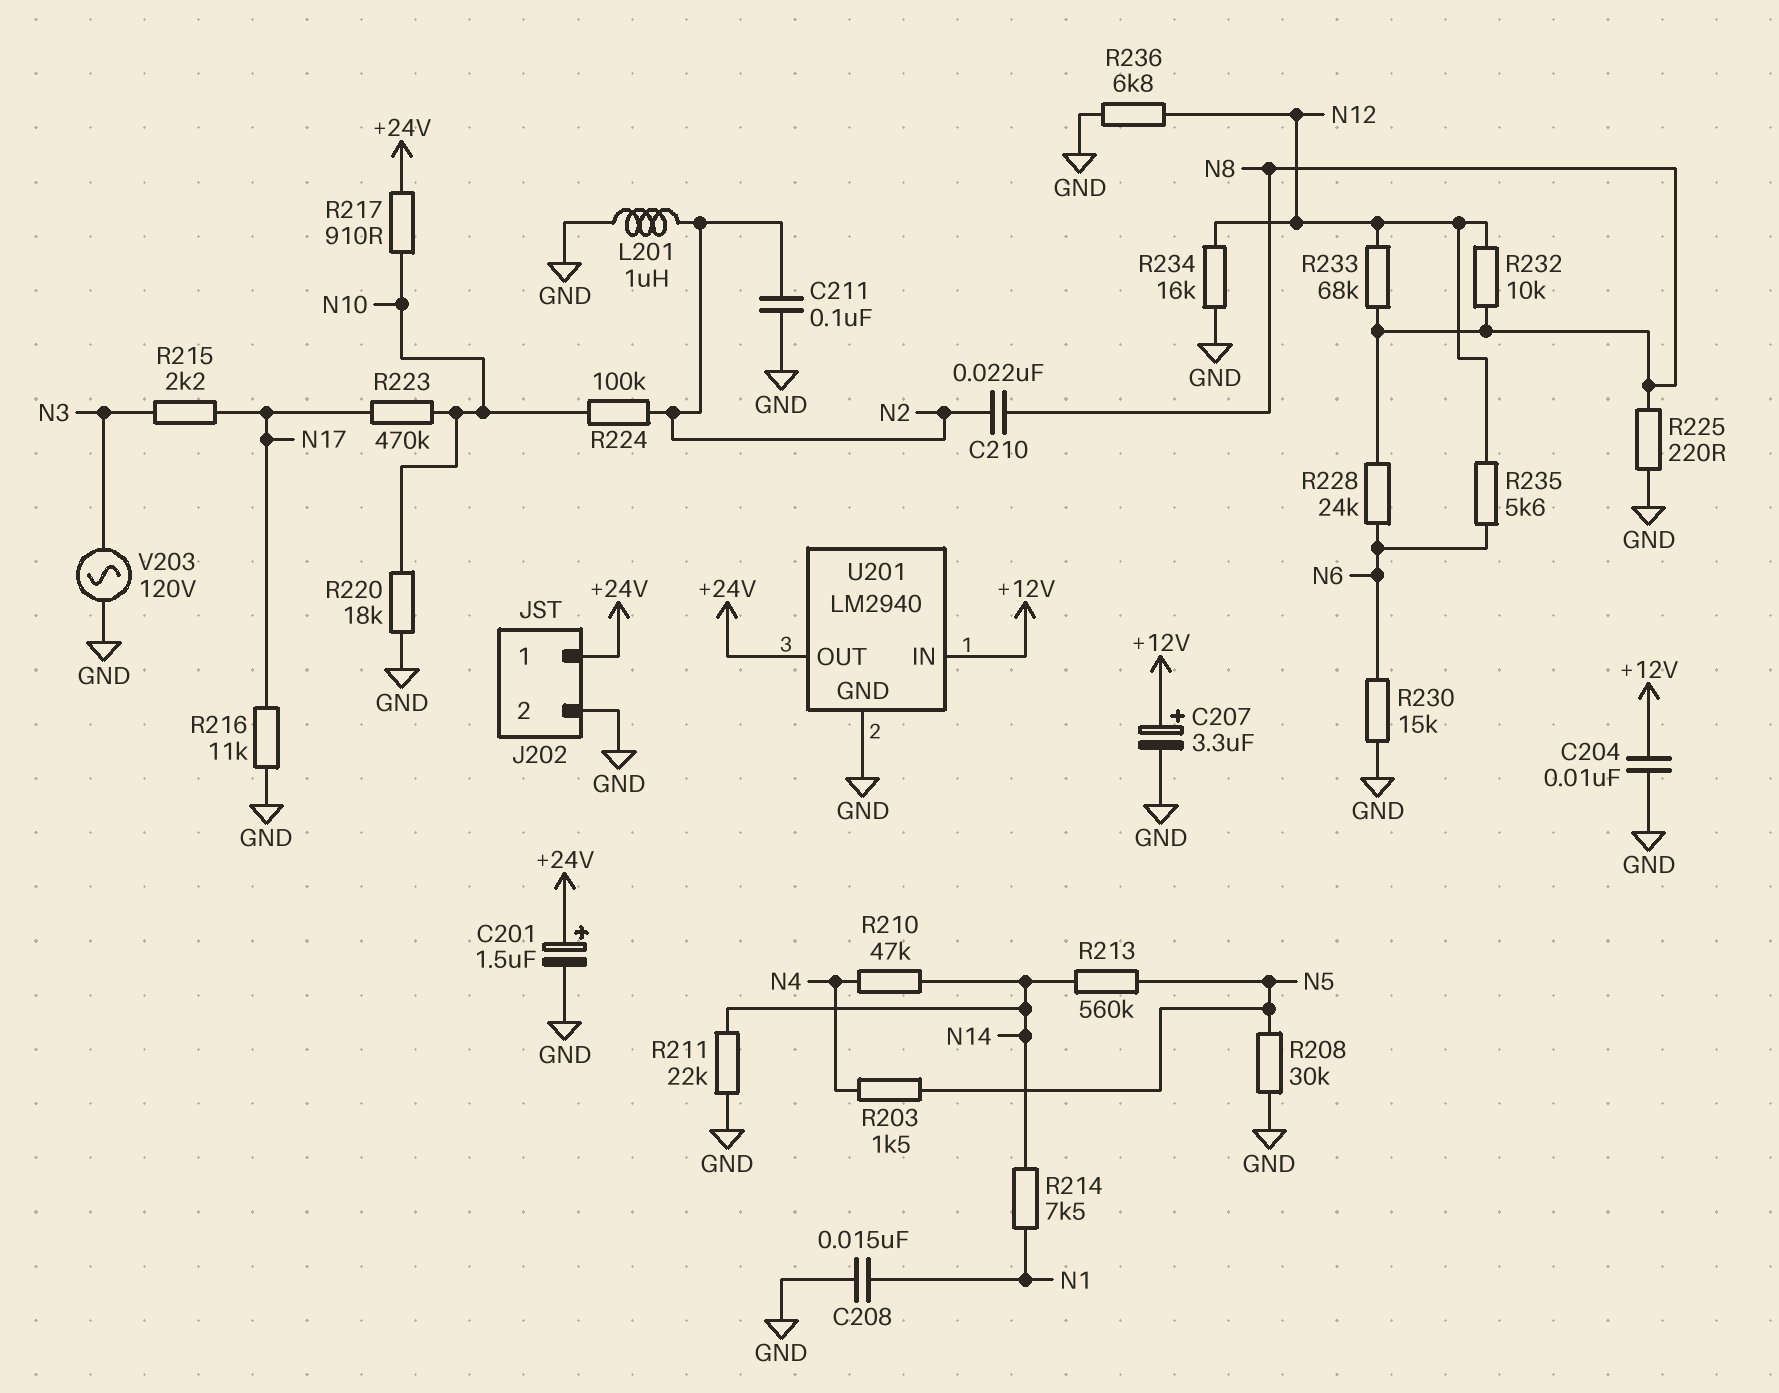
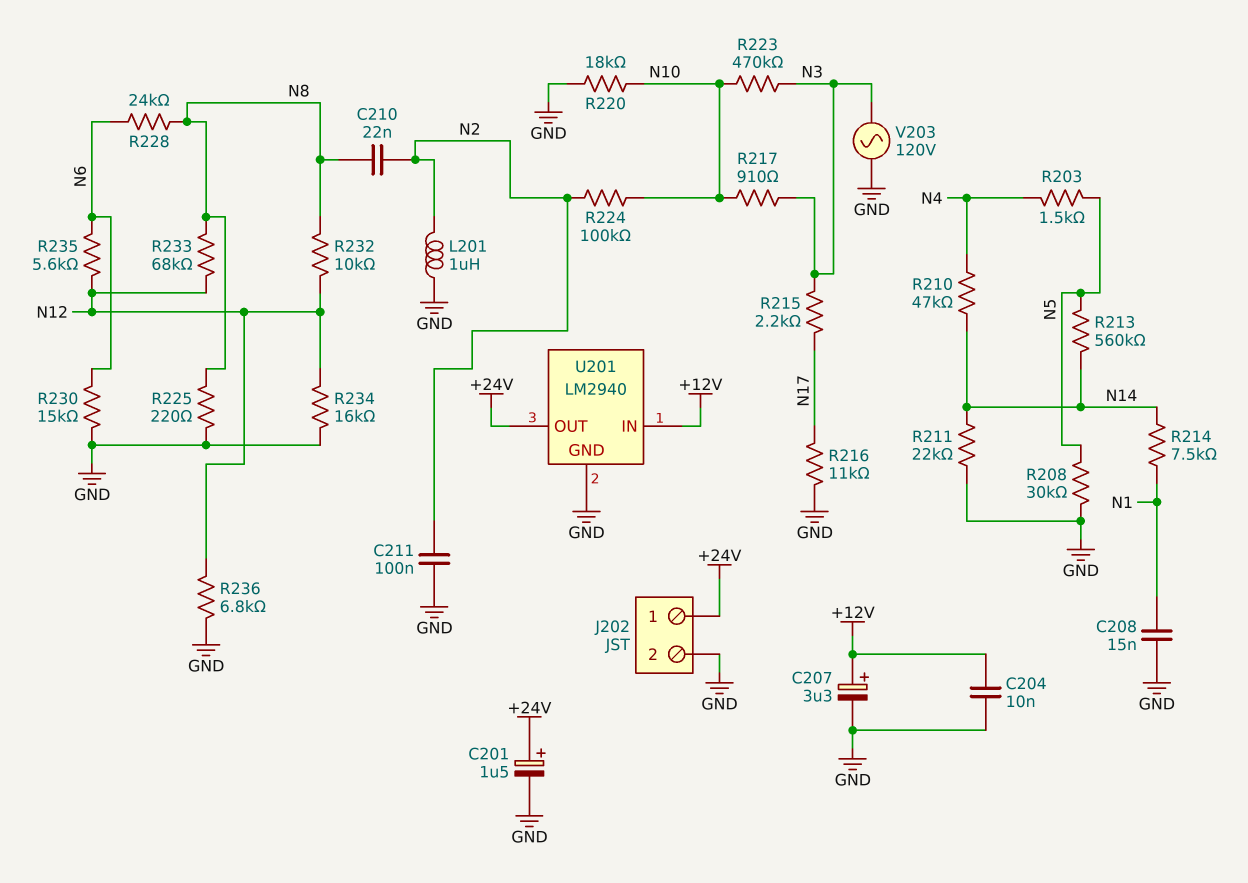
R217: 910 (+24V, N10) -> 910 (N3, N10)
R223: 470k (N10, N17) -> 470k (N3, N10)

